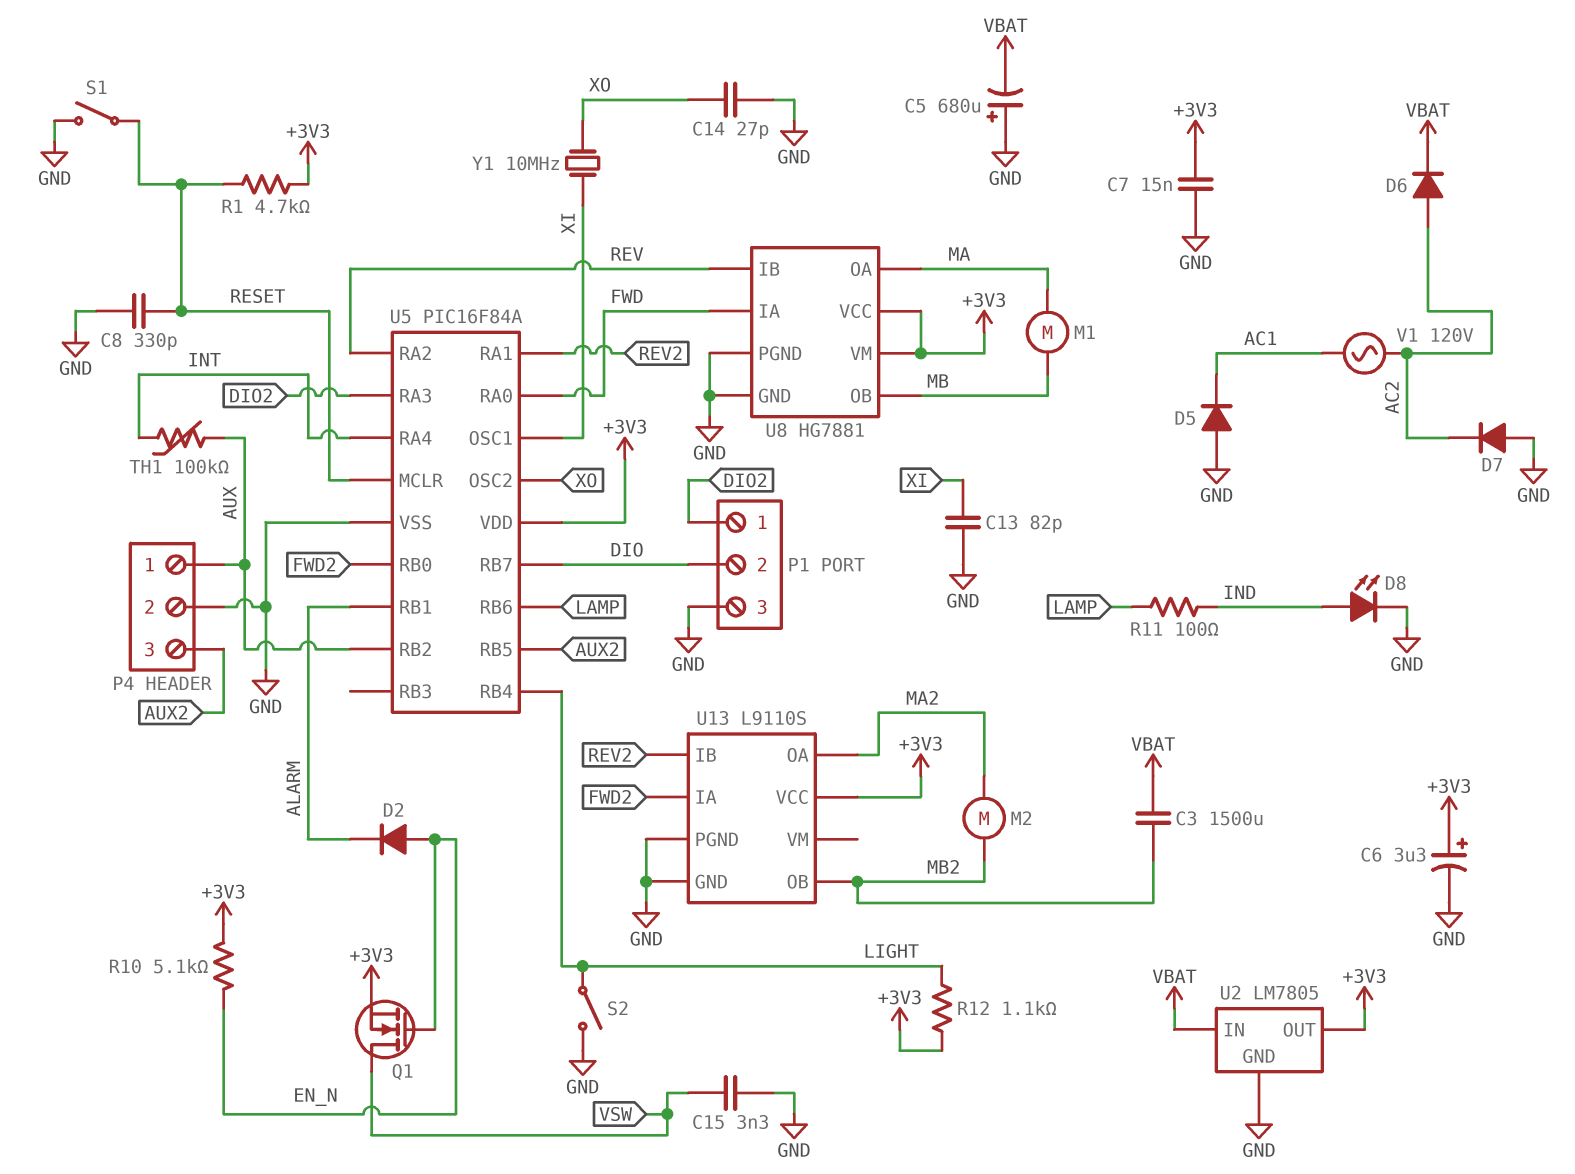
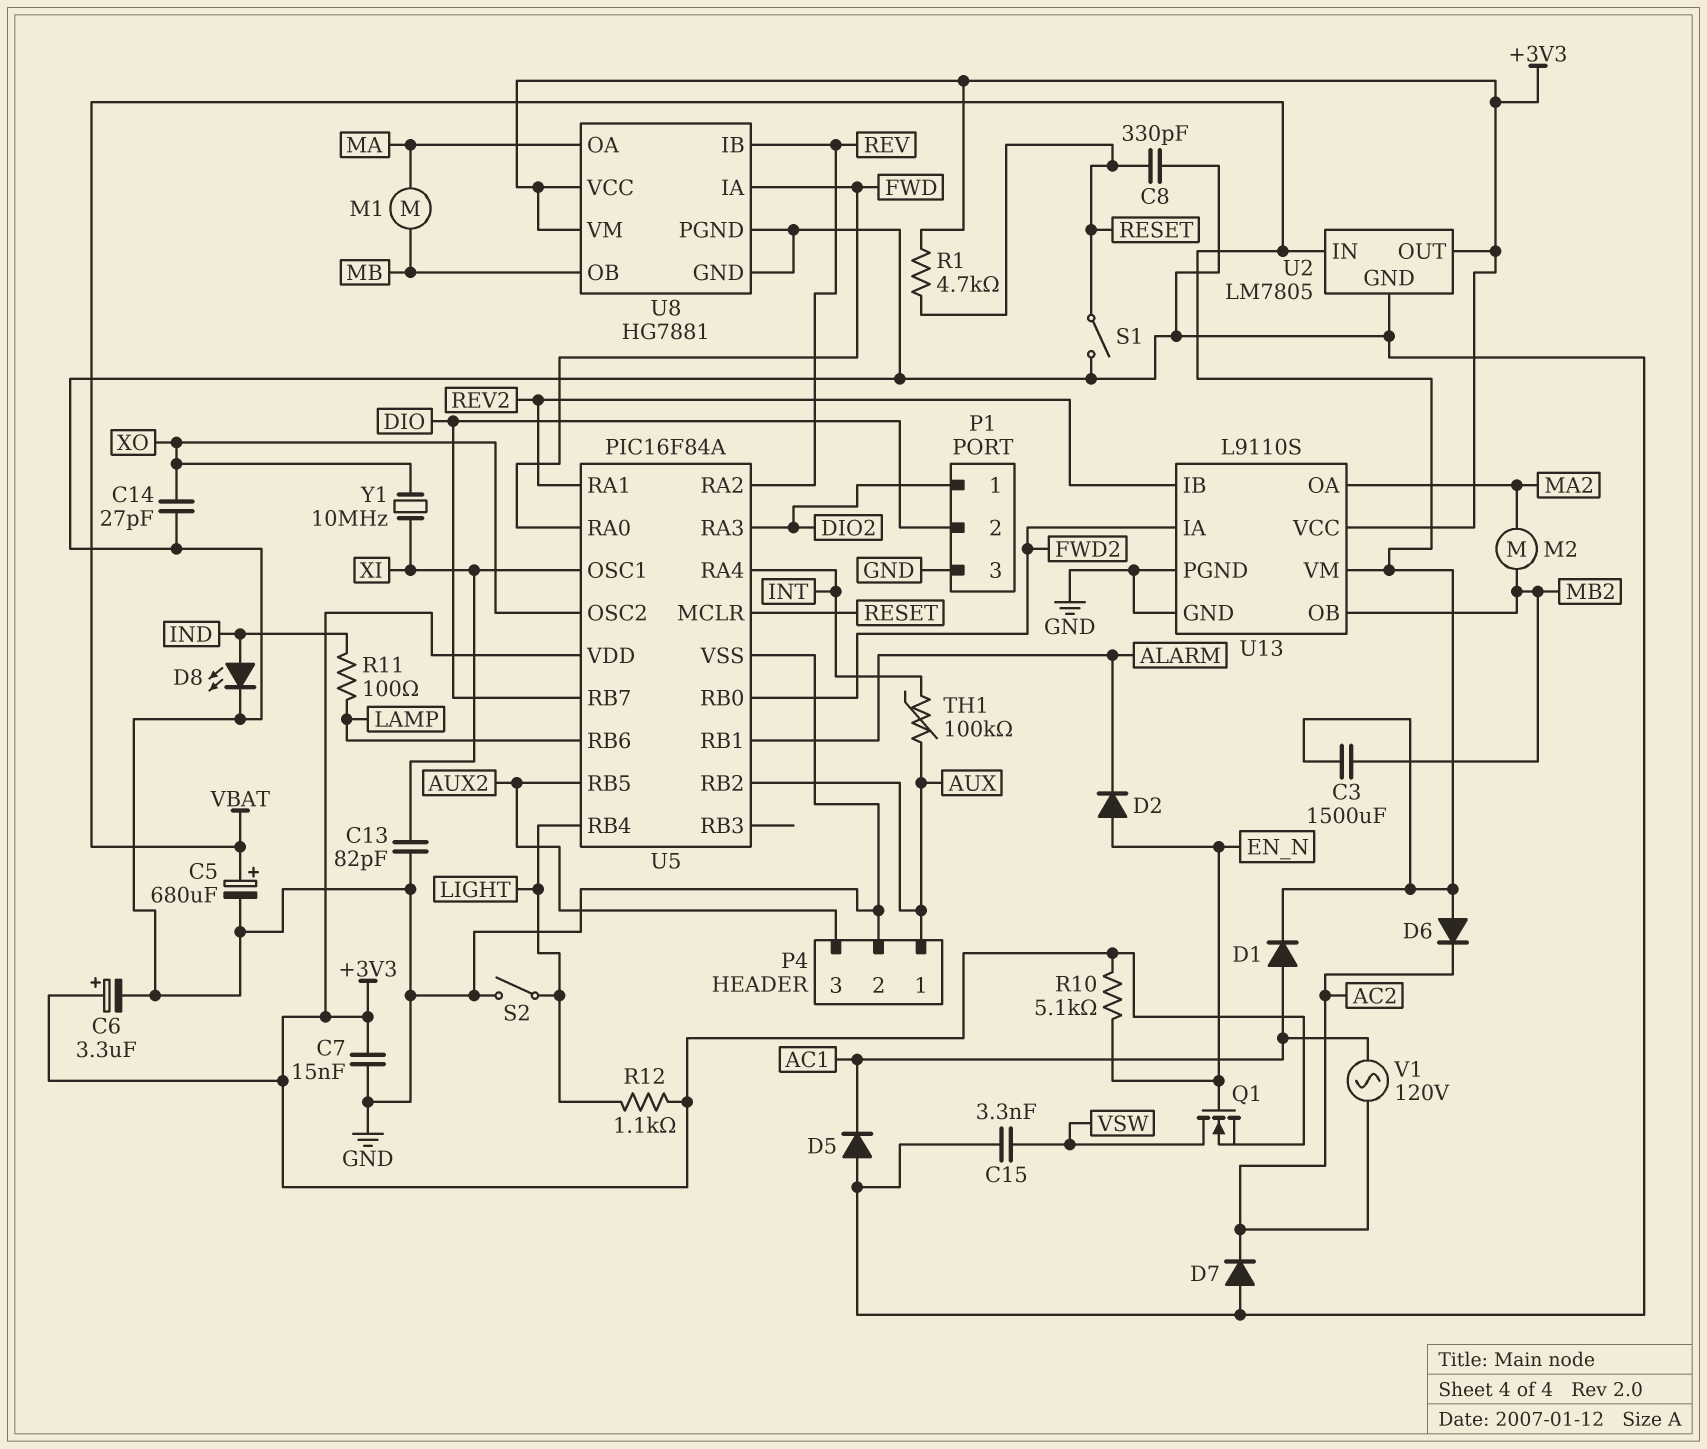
C5: 680uF (plus GND, minus VBAT) -> 680uF (plus VBAT, minus GND)
D1: none -> diode (A AC1, K VBAT)
D6: diode (A AC2, K VBAT) -> diode (A VBAT, K AC2)
U13 pin VM: none -> VBAT

